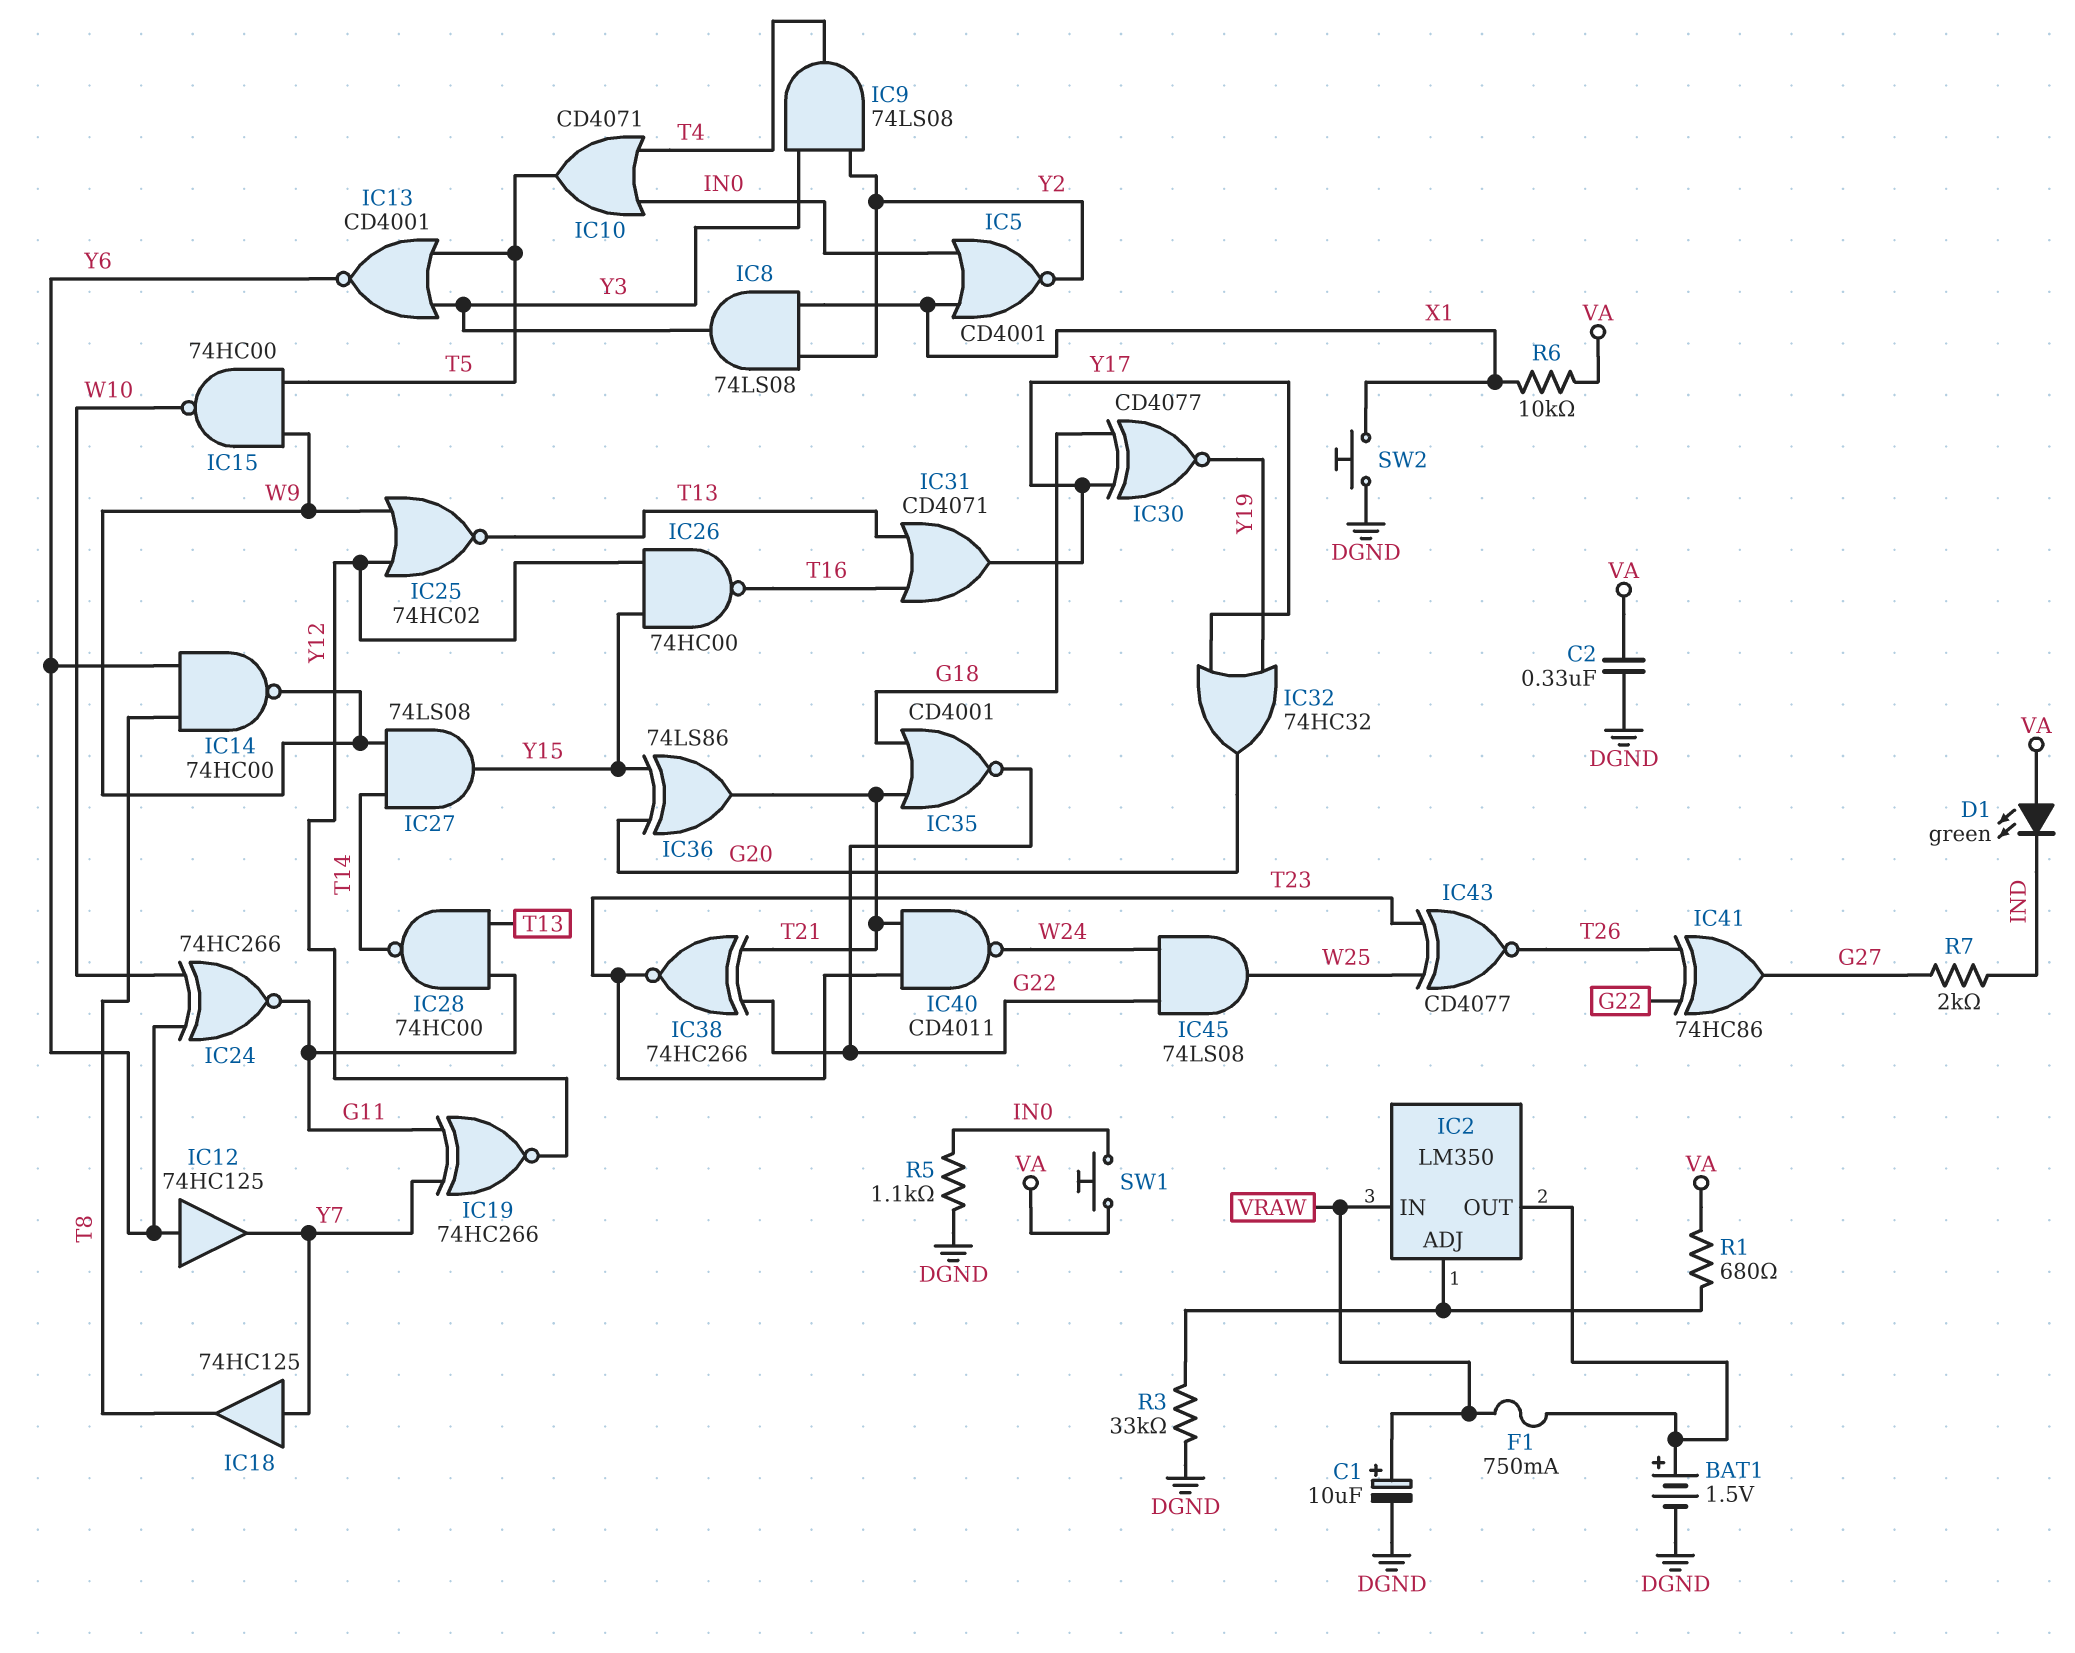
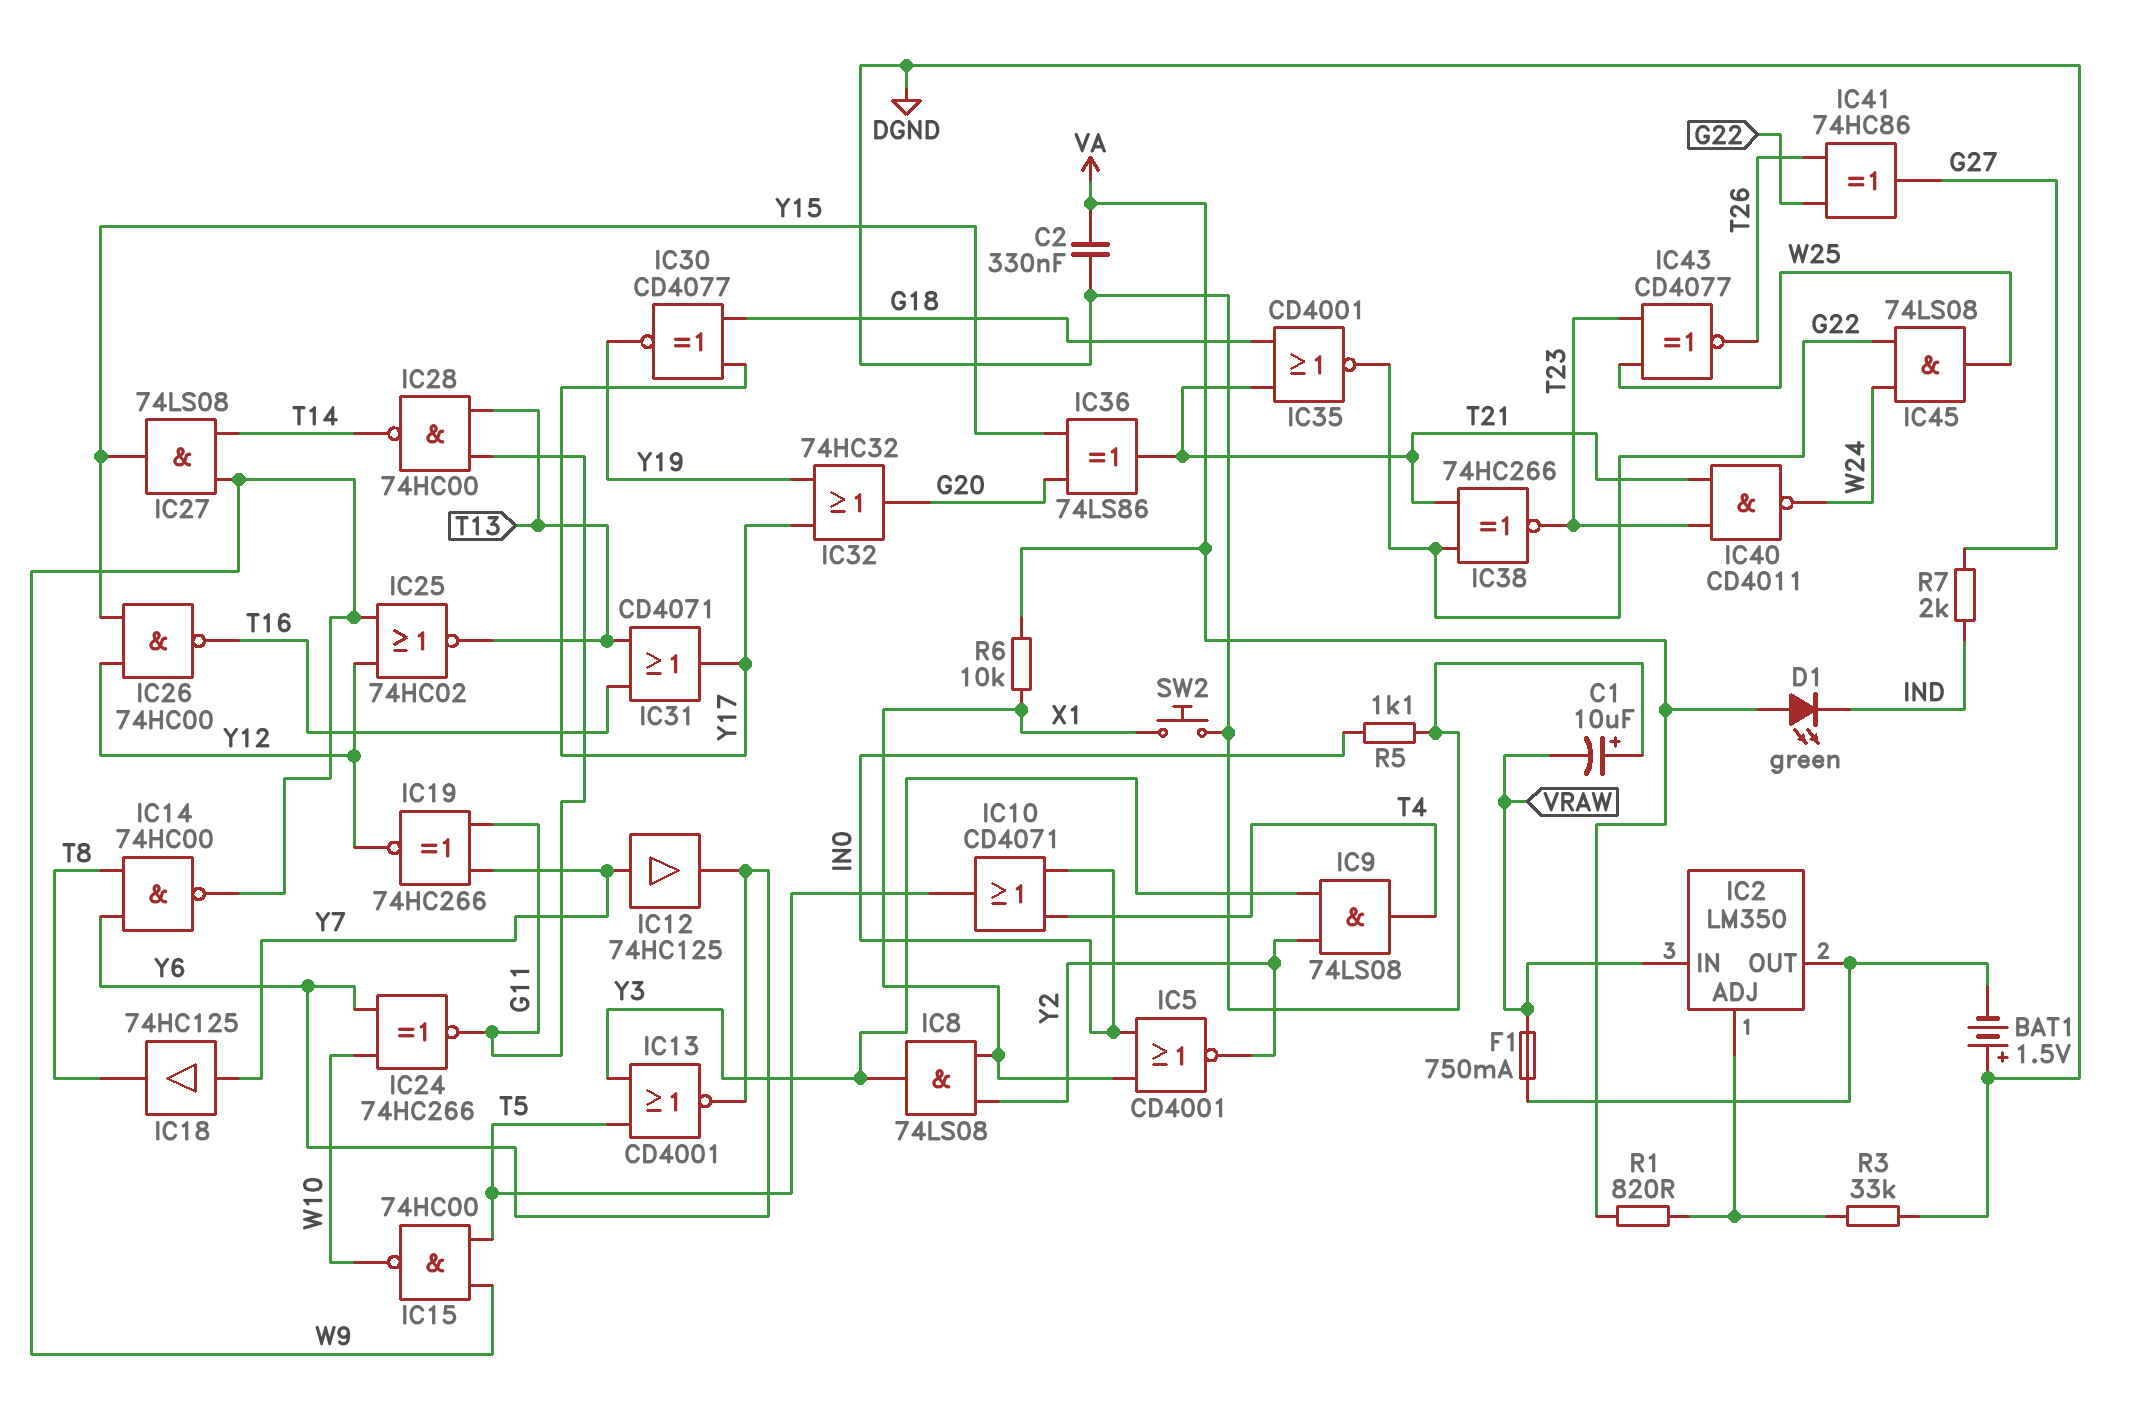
BAT1: 1.5V (plus IC2/OUT, minus DGND) -> 1.5V (plus DGND, minus IC2/OUT)
C1: 10uF (plus VRAW, minus DGND) -> 10uF (plus DGND, minus VRAW)
IC12: buffer 74HC125 (in Y6, out Y7) -> buffer 74HC125 (in Y7, out Y6)
R1: 680 (IC2/ADJ, VA) -> 820 (IC2/ADJ, VA)
SW1: button (IN0, VA) -> none

